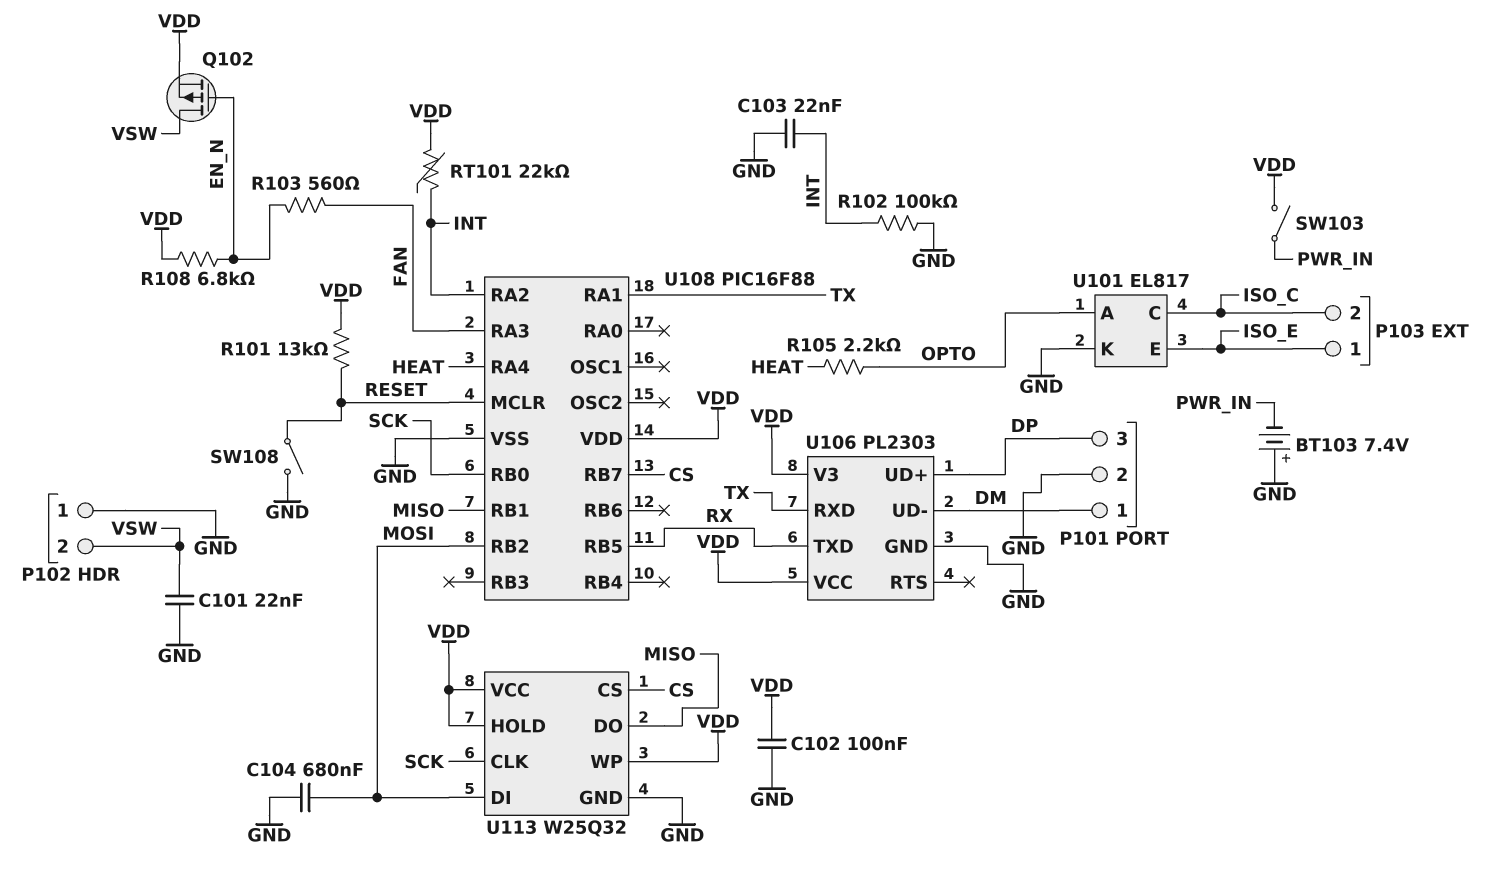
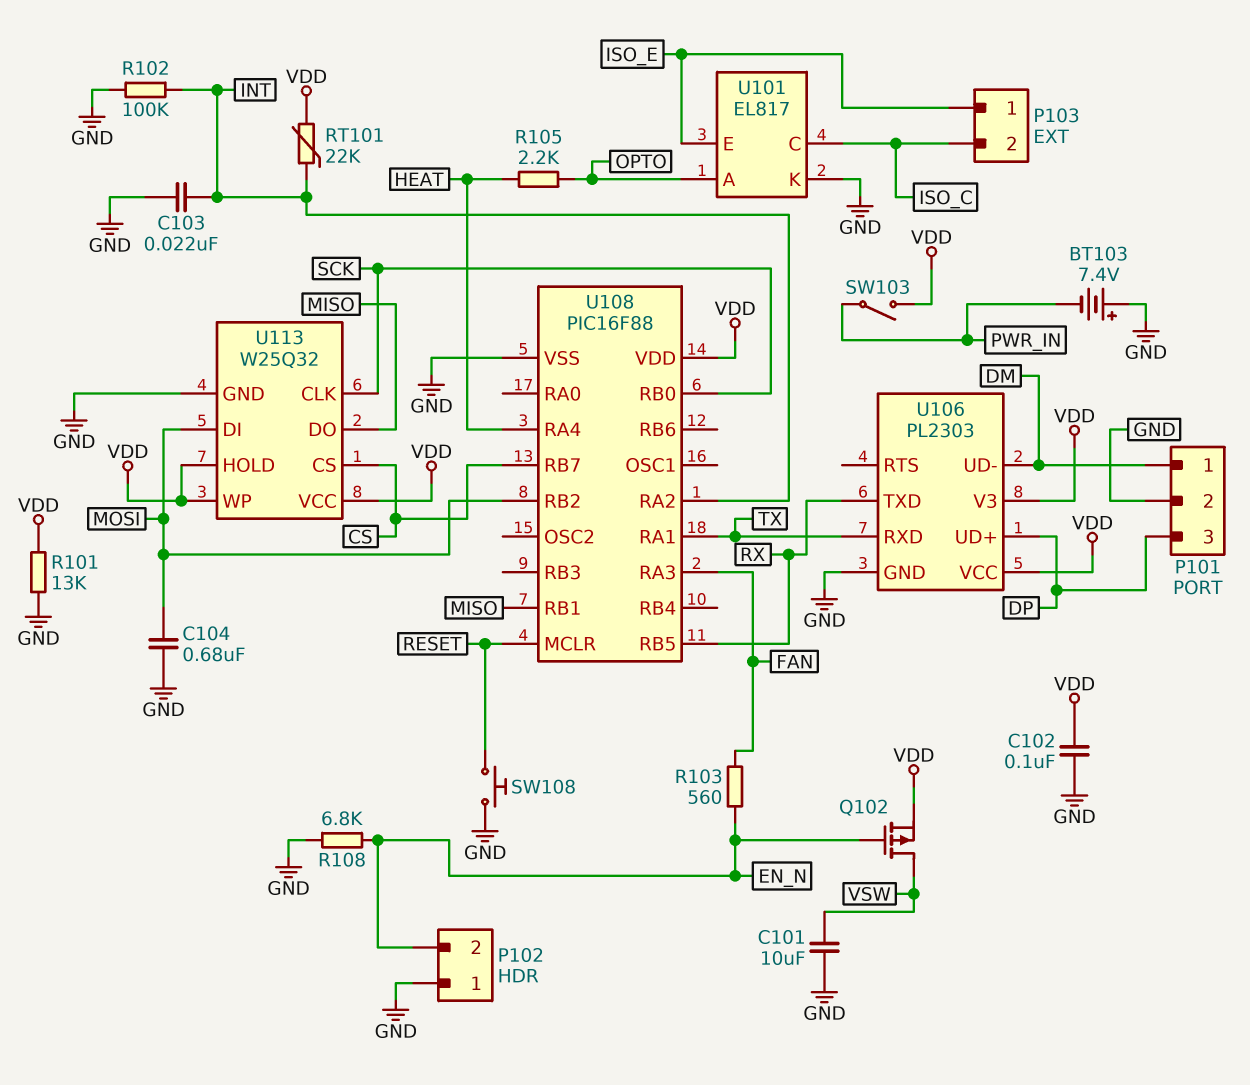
C101: 22nF (GND, VSW) -> 10uF (GND, VSW)
P102 pin 2: VSW -> EN_N
R101: 13k (RESET, VDD) -> 13k (GND, VDD)
R108: 6.8k (EN_N, VDD) -> 6.8k (EN_N, GND)
SW108: switch (GND, RESET) -> button (GND, RESET)

